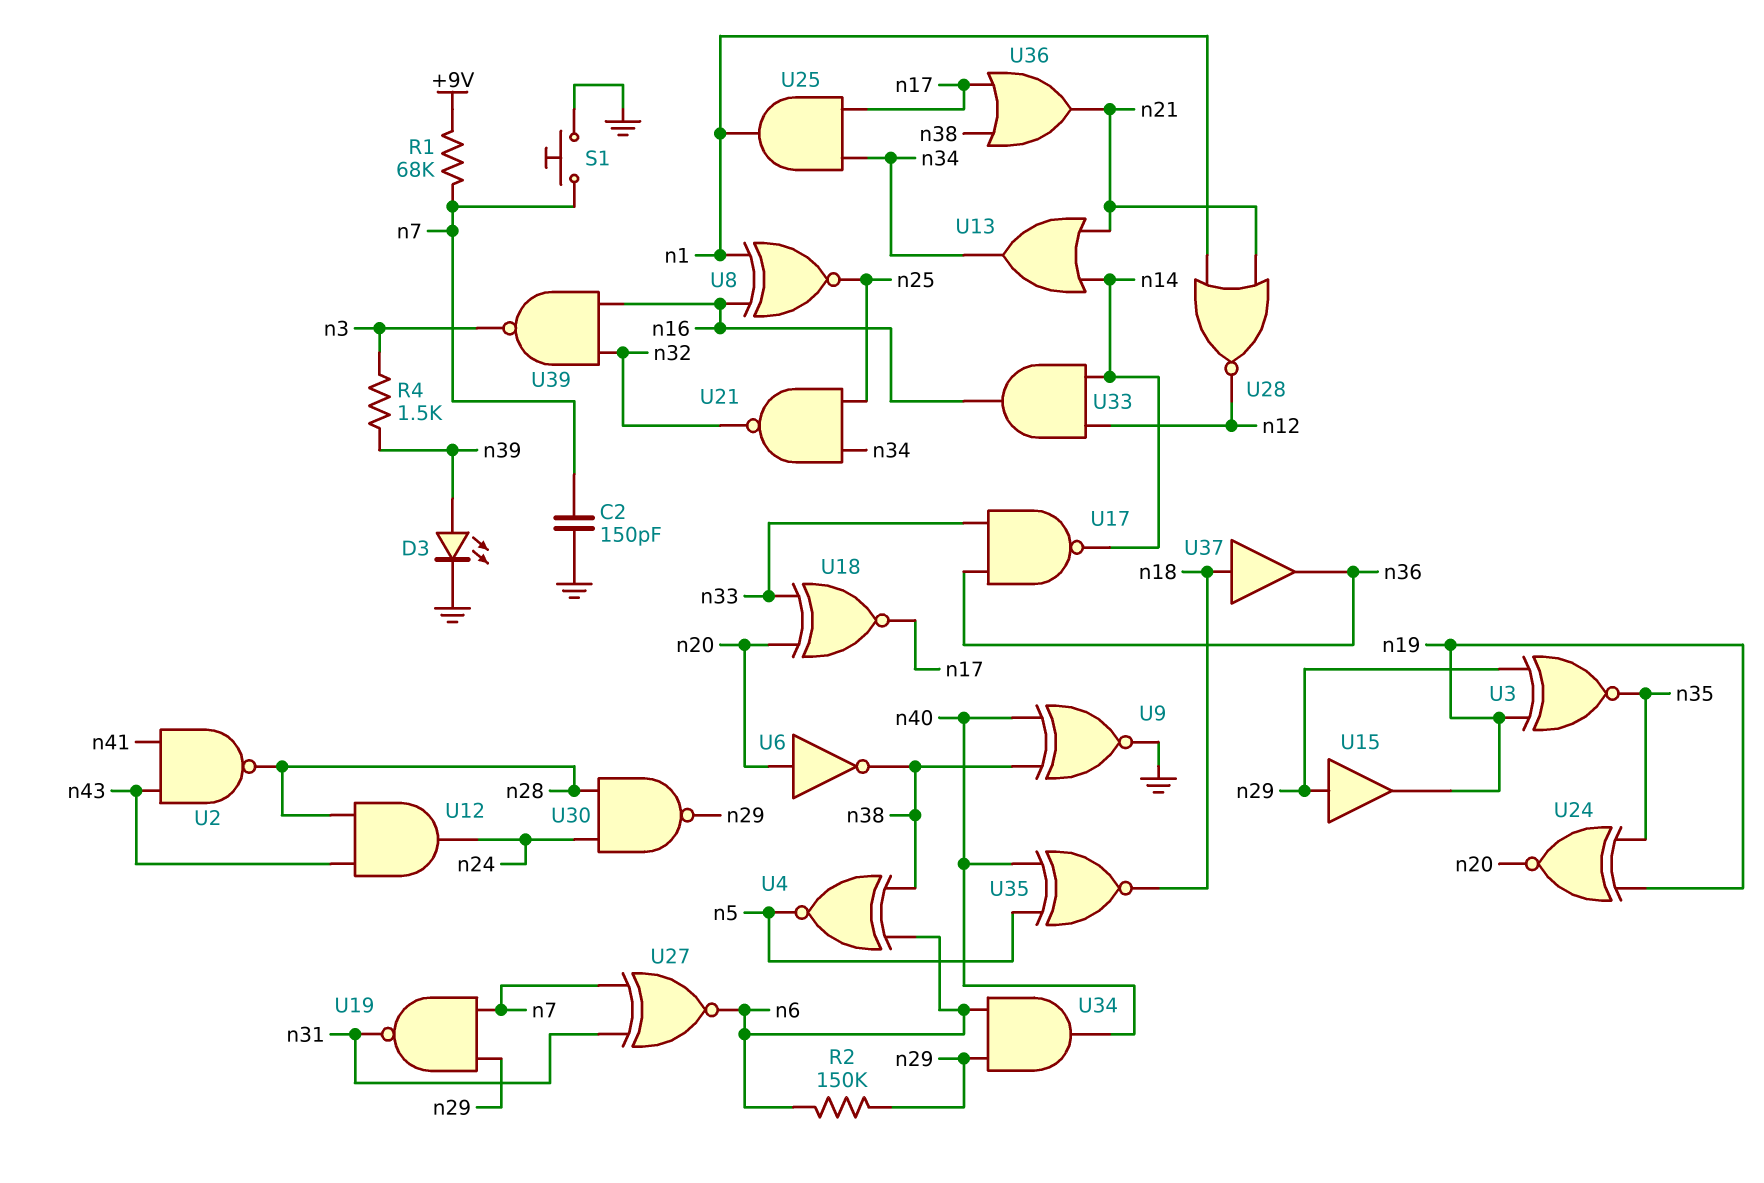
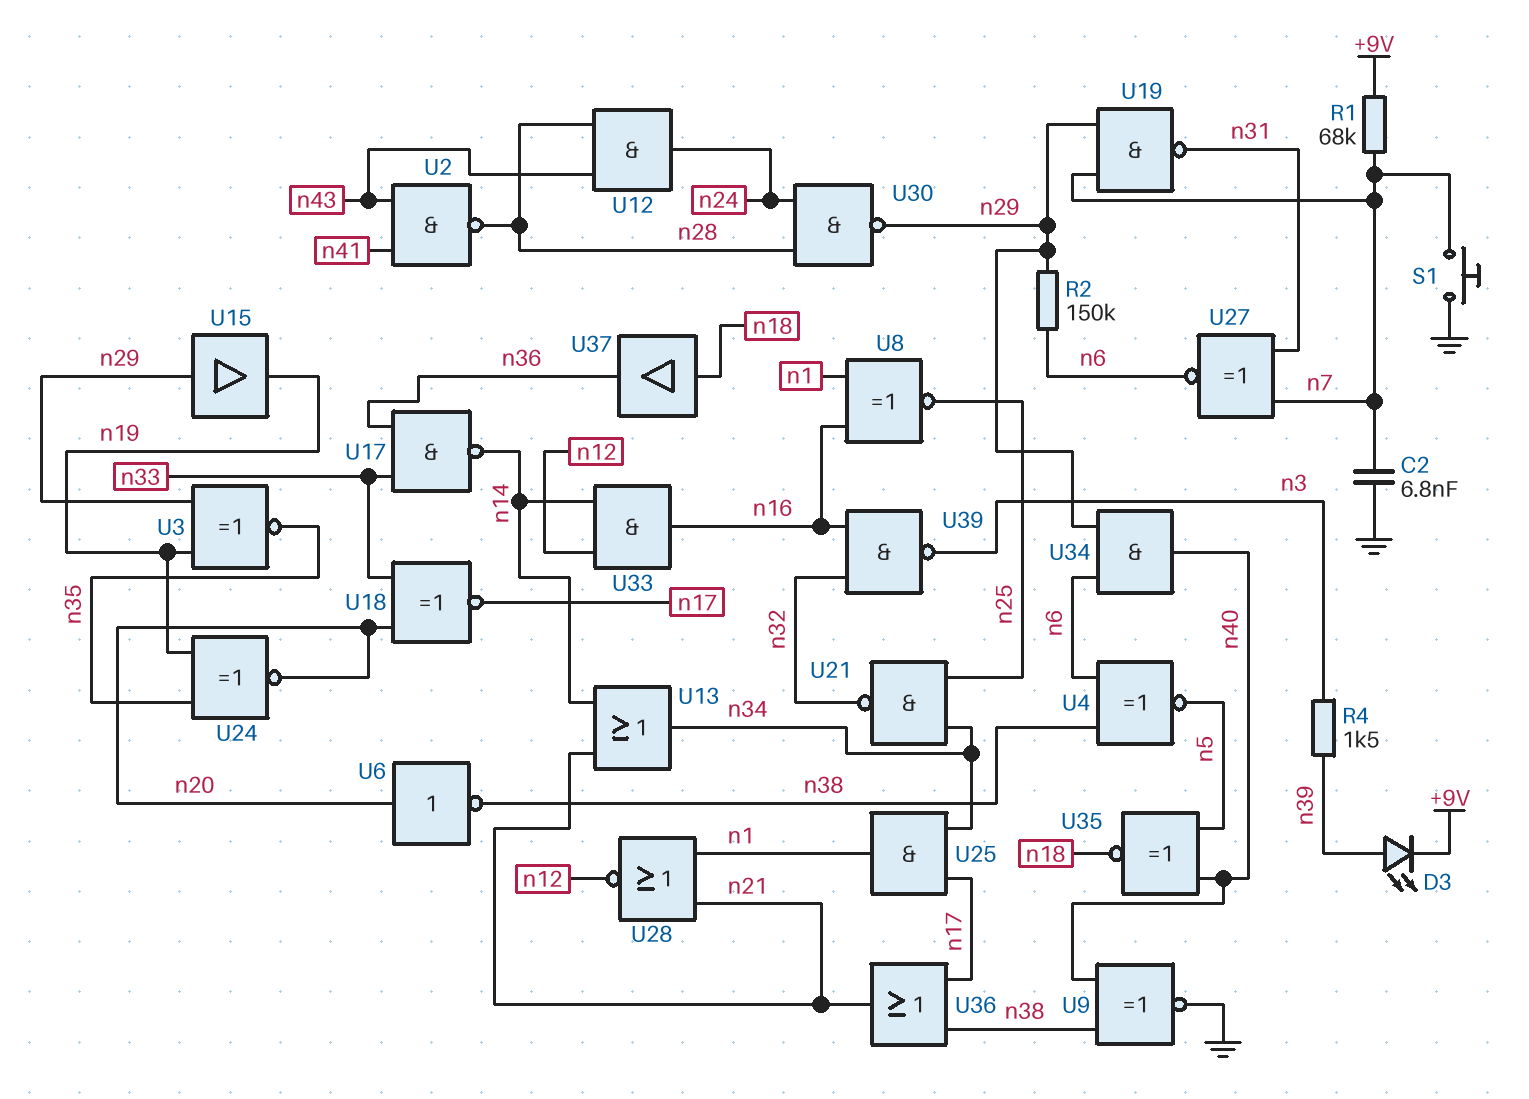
C2: 150pF (GND, n7) -> 6.8nF (GND, n7)
D3: LED (A n39, K GND) -> LED (A n39, K +9V)

